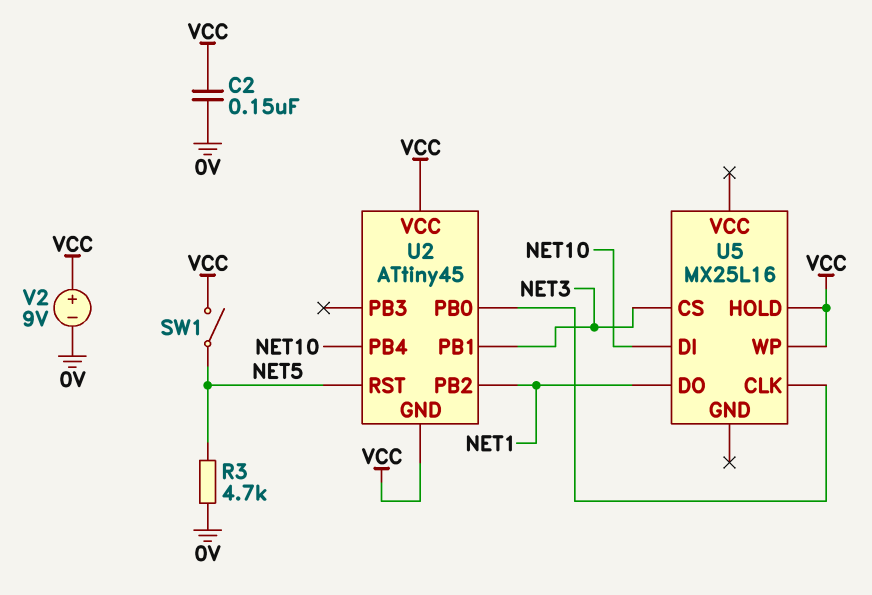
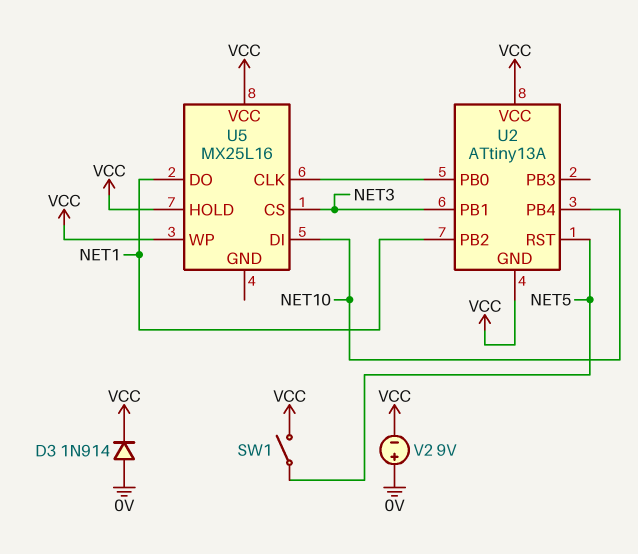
C2: 150nF (0V, VCC) -> none
D3: none -> diode 1N914 (A 0V, K VCC)
R3: 4.7k (0V, NET5) -> none
U2: ATtiny45 -> ATtiny13A
U5 pin VCC: none -> VCC
V2: 9V (plus VCC, minus 0V) -> 9V (plus 0V, minus VCC)

